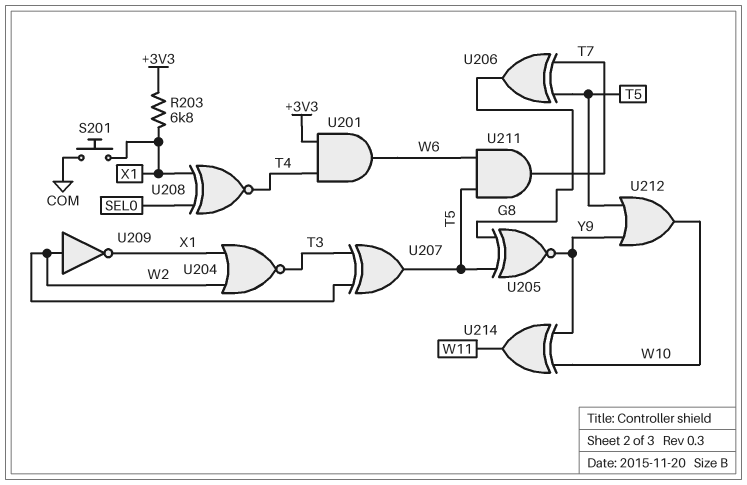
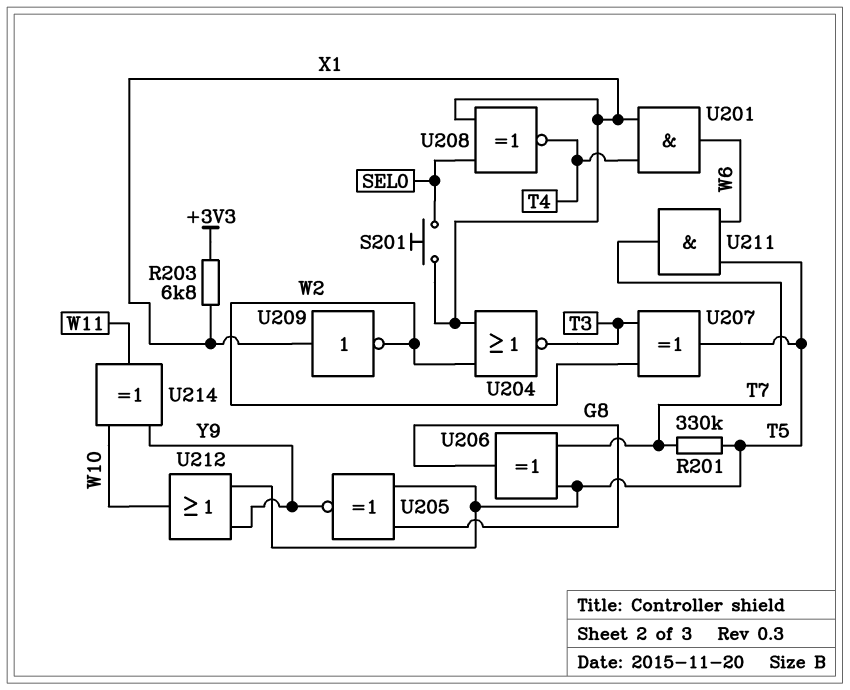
R201: none -> 330k (T5, T7)
S201: button (COM, X1) -> button (SEL0, X1)
U201: AND (in +3V3, in T4, out W6) -> AND (in T4, in X1, out W6)
U209: NOT (in W2, out X1) -> NOT (in X1, out W2)

